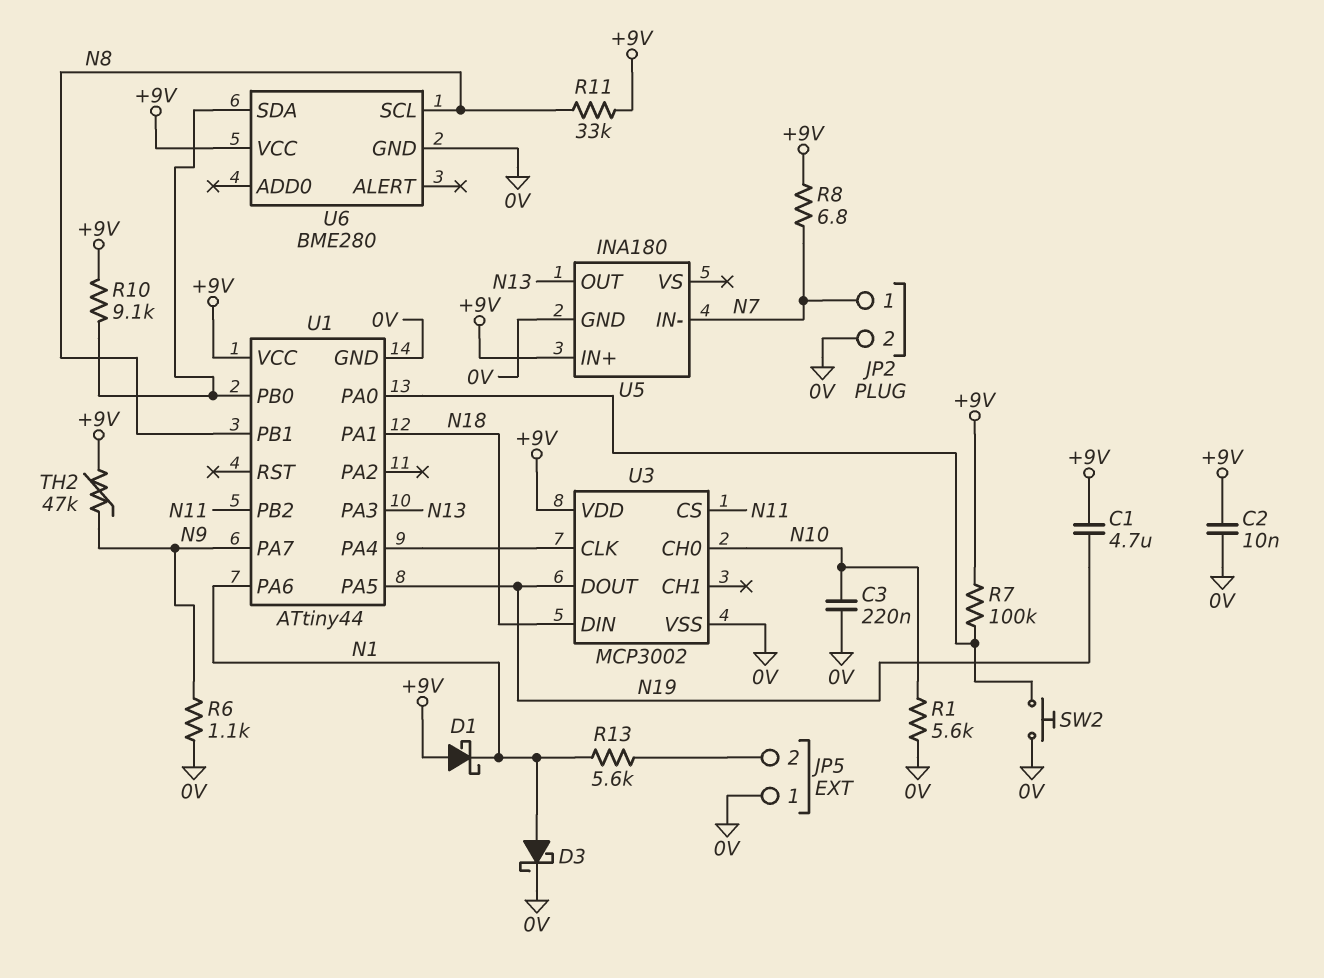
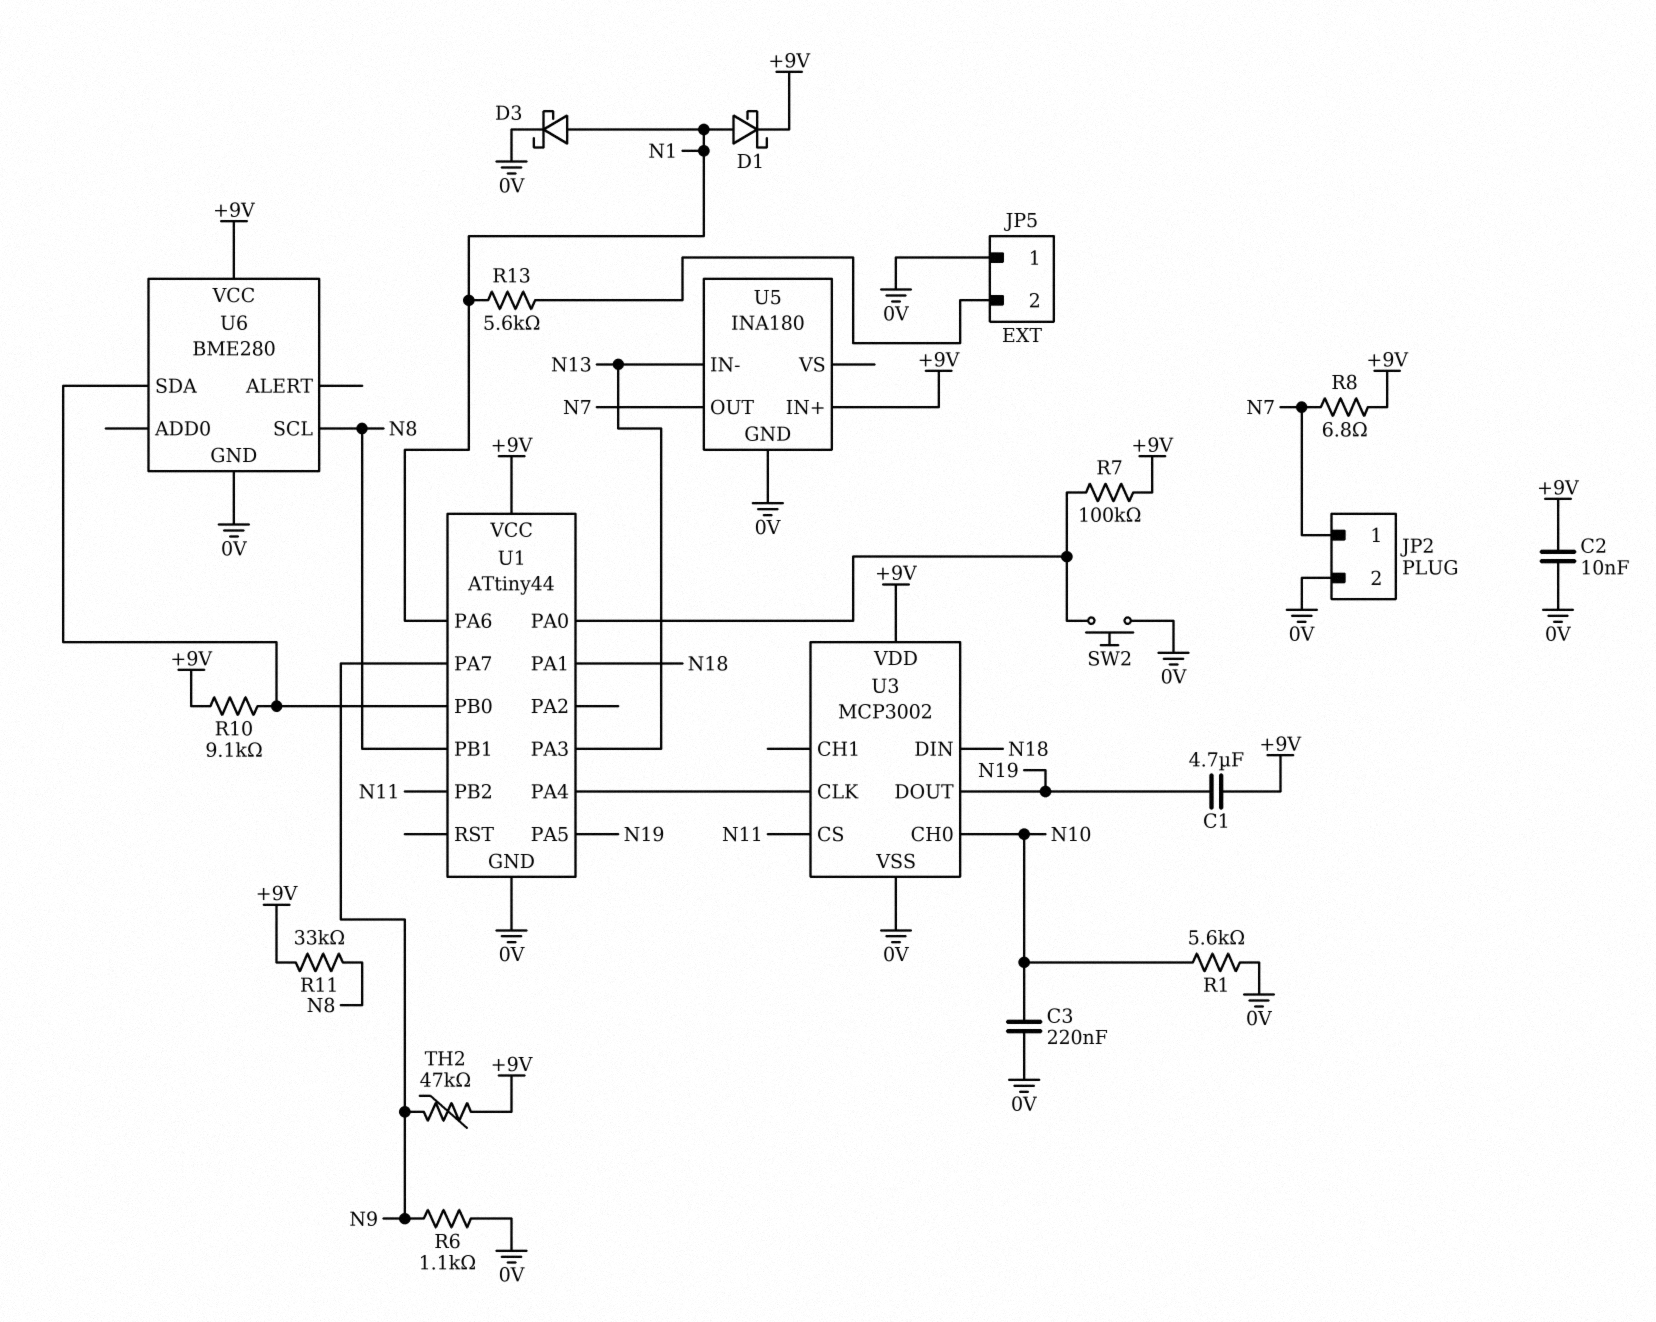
D1: schottky (A +9V, K N1) -> schottky (A N1, K +9V)
U5 pin IN-: N7 -> N13
U5 pin OUT: N13 -> N7

